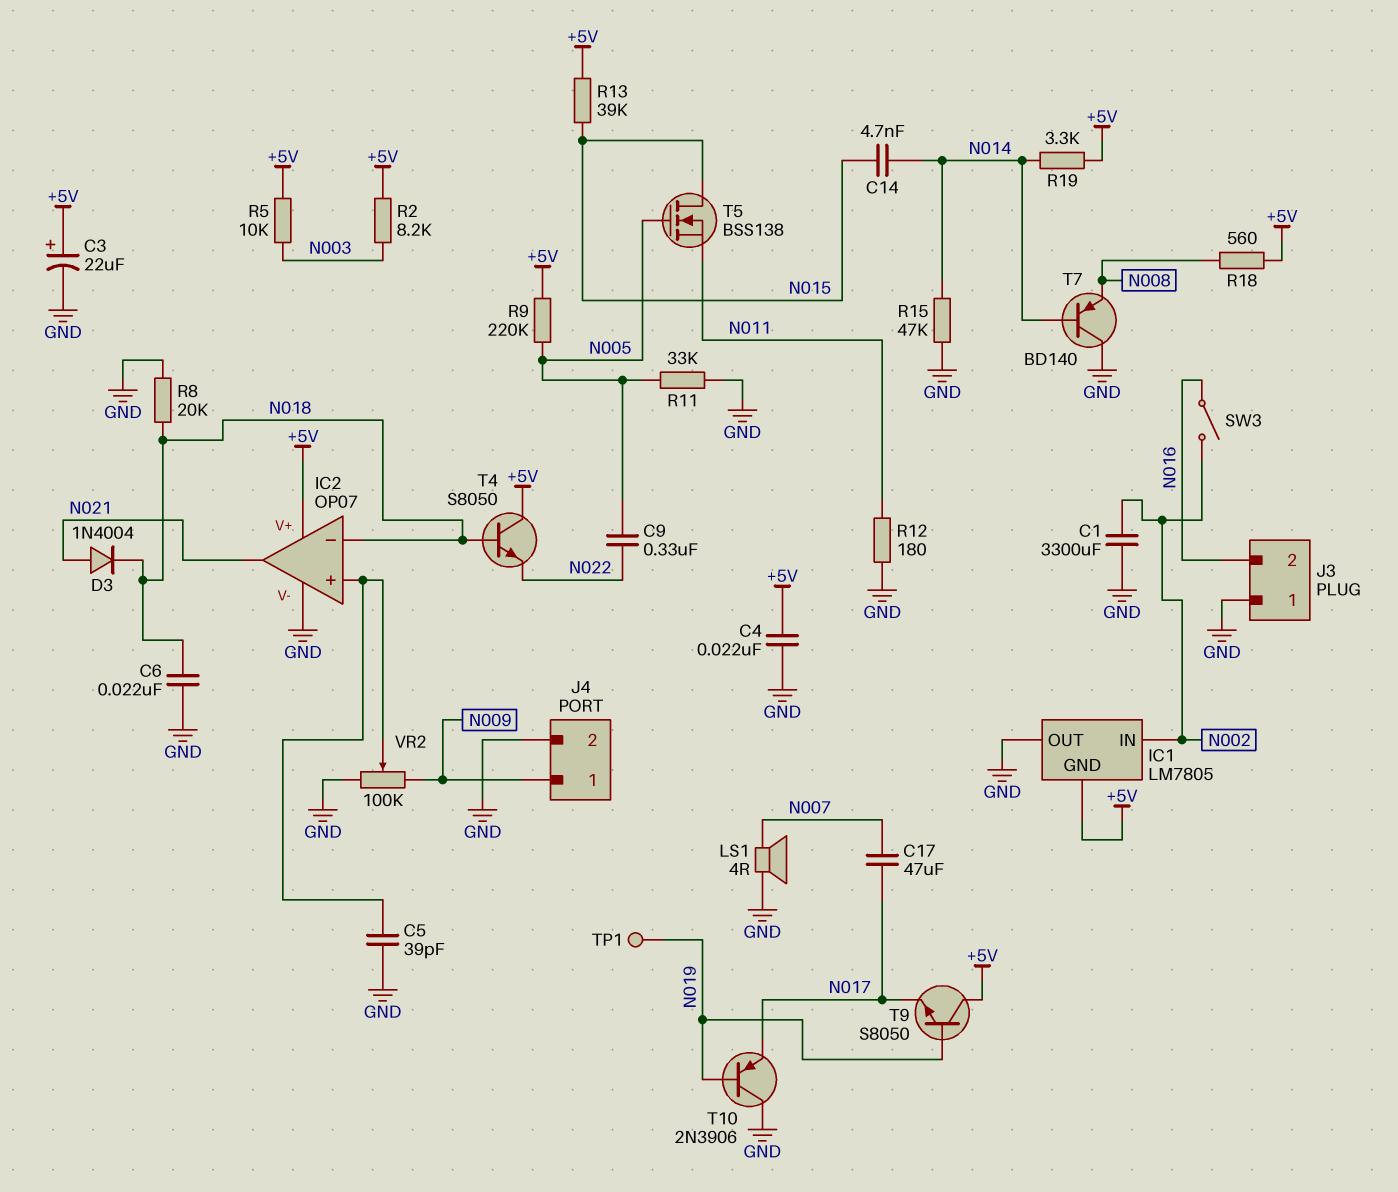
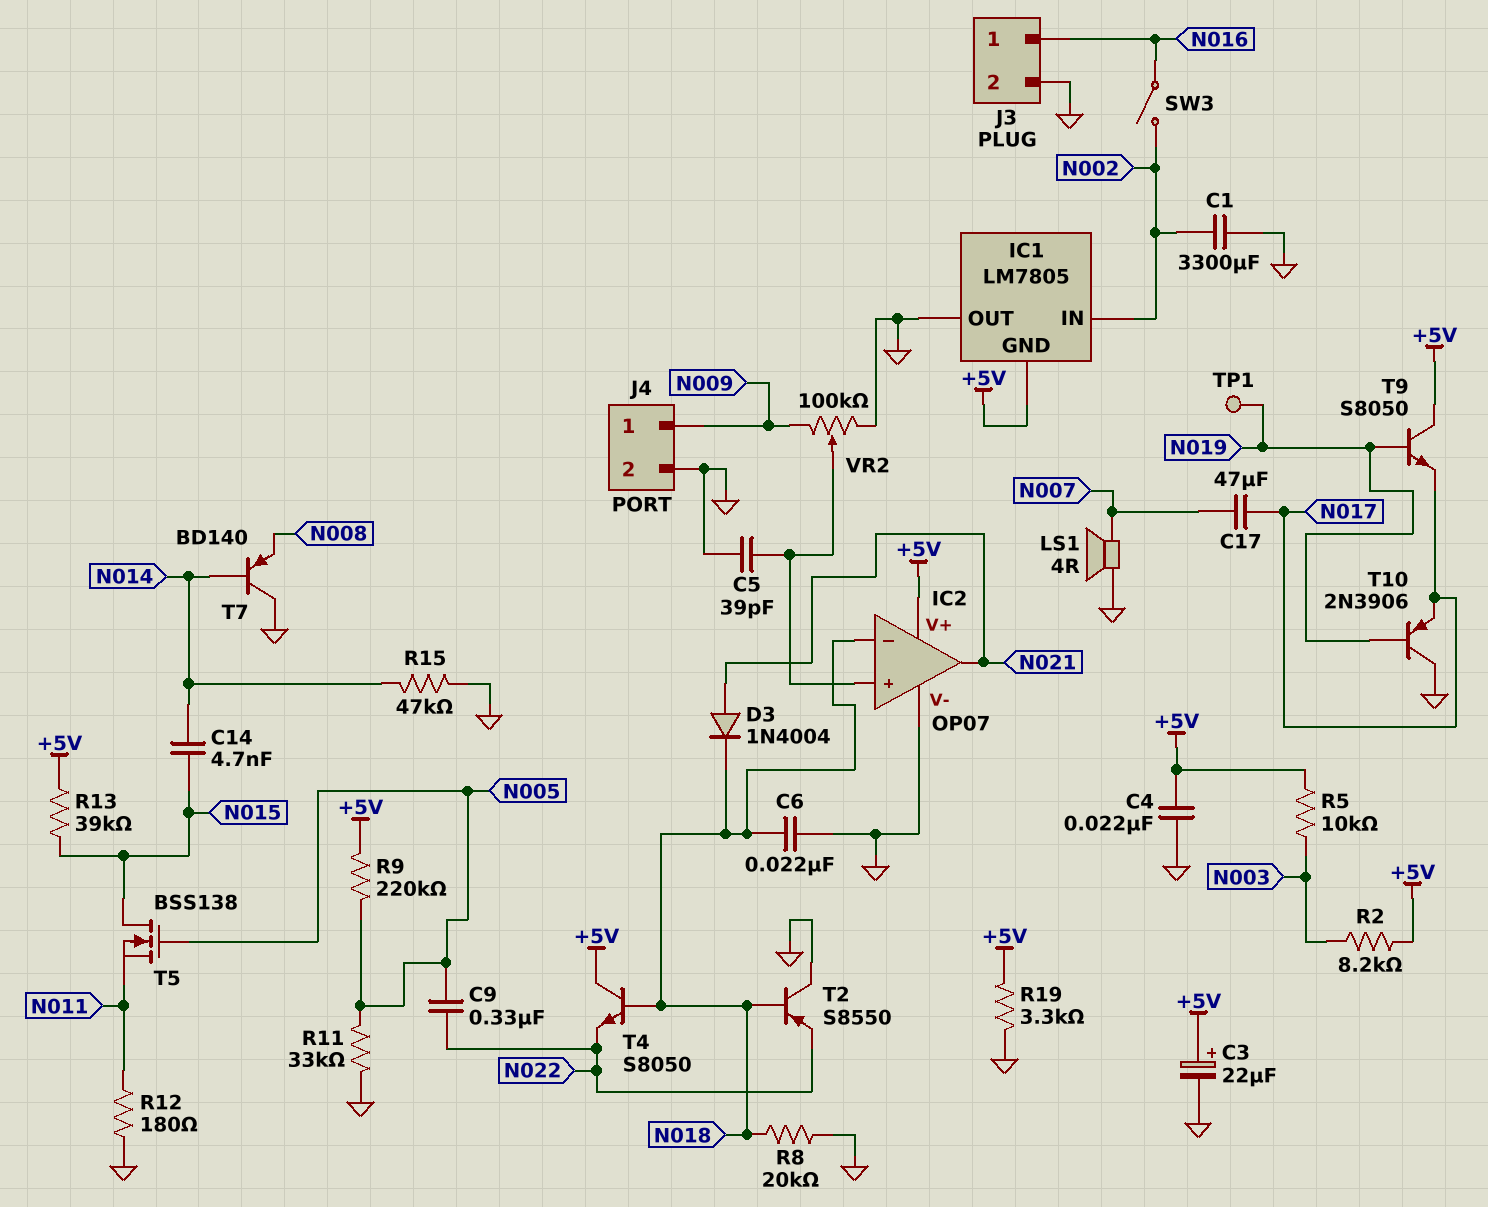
J3 pin 1: GND -> N016
J3 pin 2: N016 -> GND
R18: 560 (+5V, N008) -> none
R19: 3.3k (+5V, N014) -> 3.3k (+5V, GND)
T2: none -> PNP S8550 (B N018, C GND, E N022)

